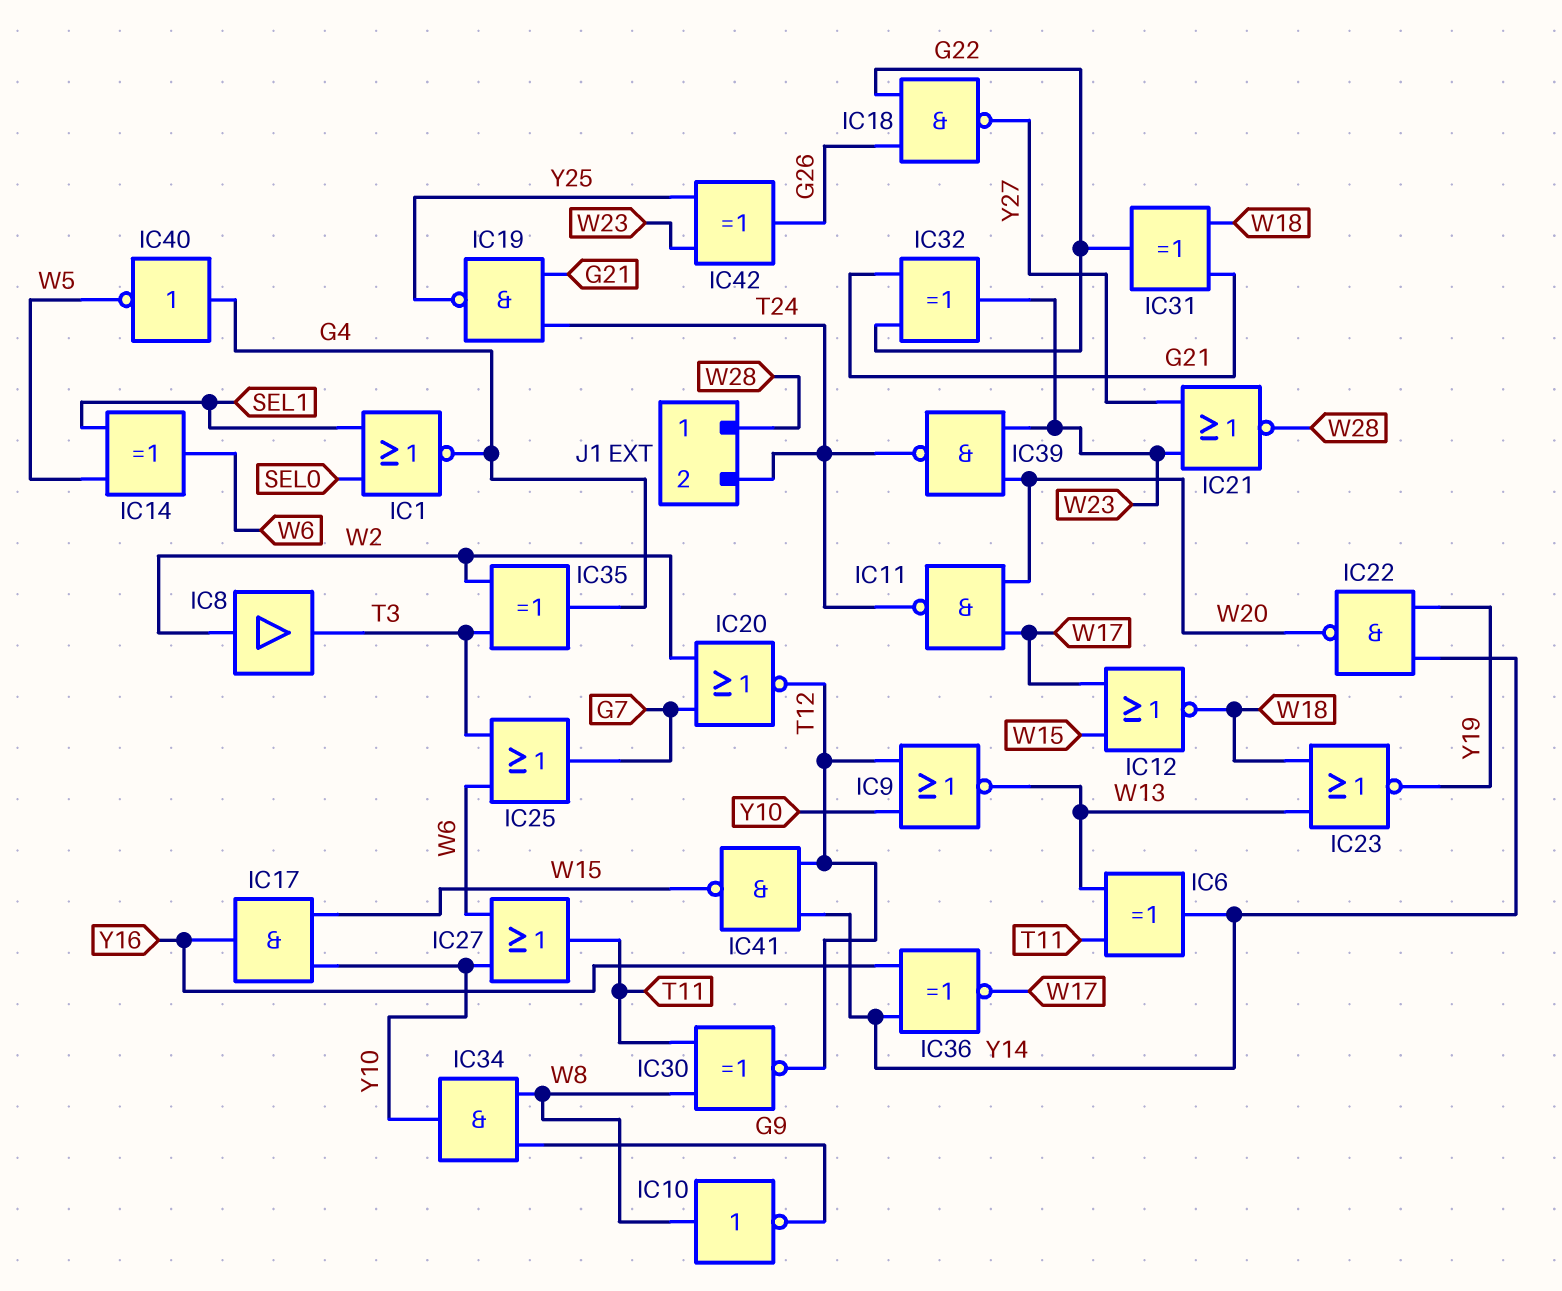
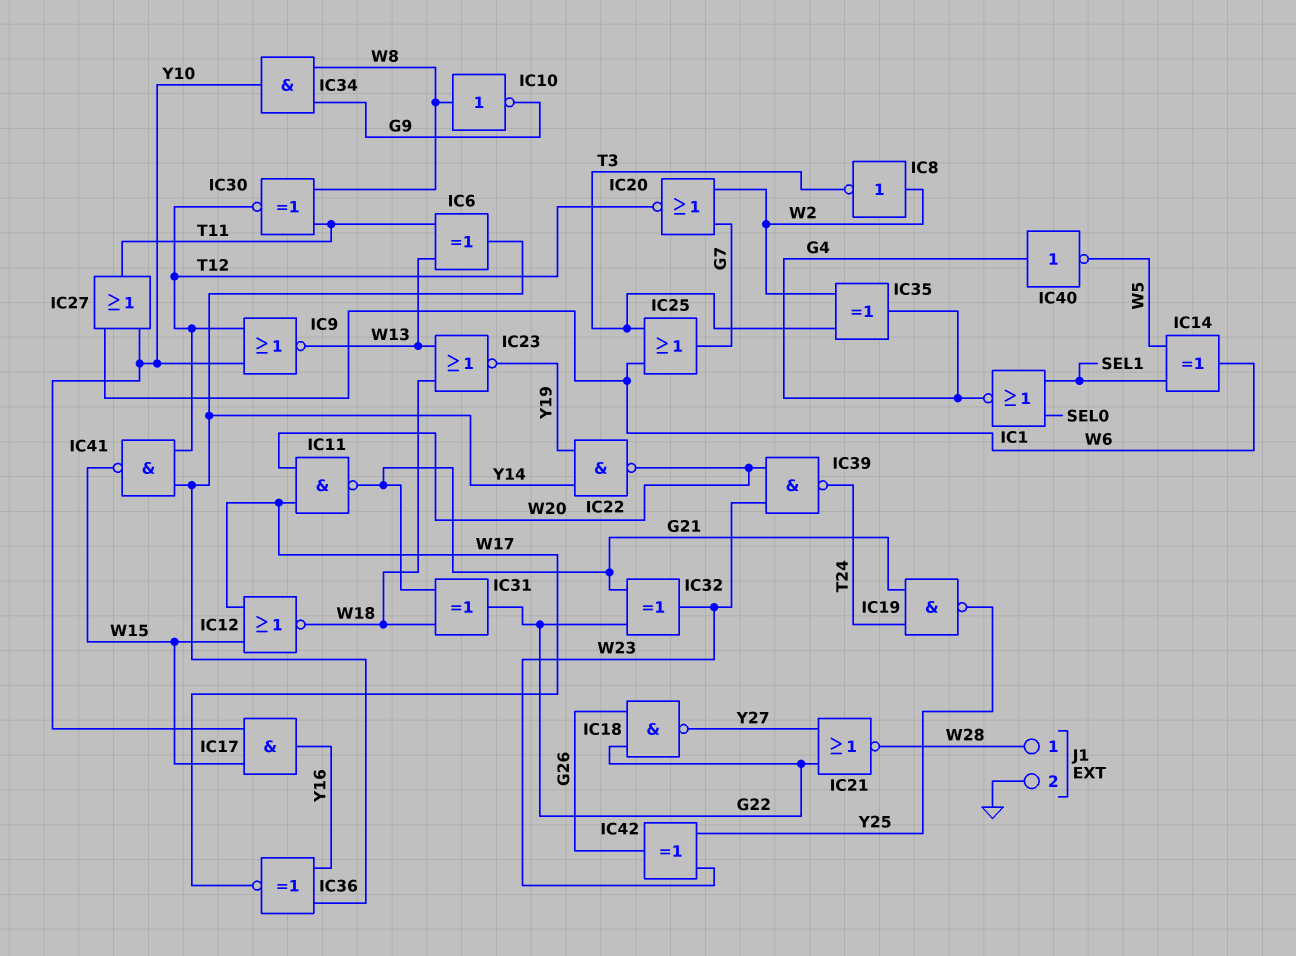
IC8: buffer (in W2, out T3) -> NOT (in W2, out T3)
IC11: NAND (in W17, in W20, out T24) -> NAND (in W17, in W20, out G21)
IC21: NOR (in W23, in Y27, out W28) -> NOR (in G22, in Y27, out W28)
J1 pin 2: T24 -> GND

